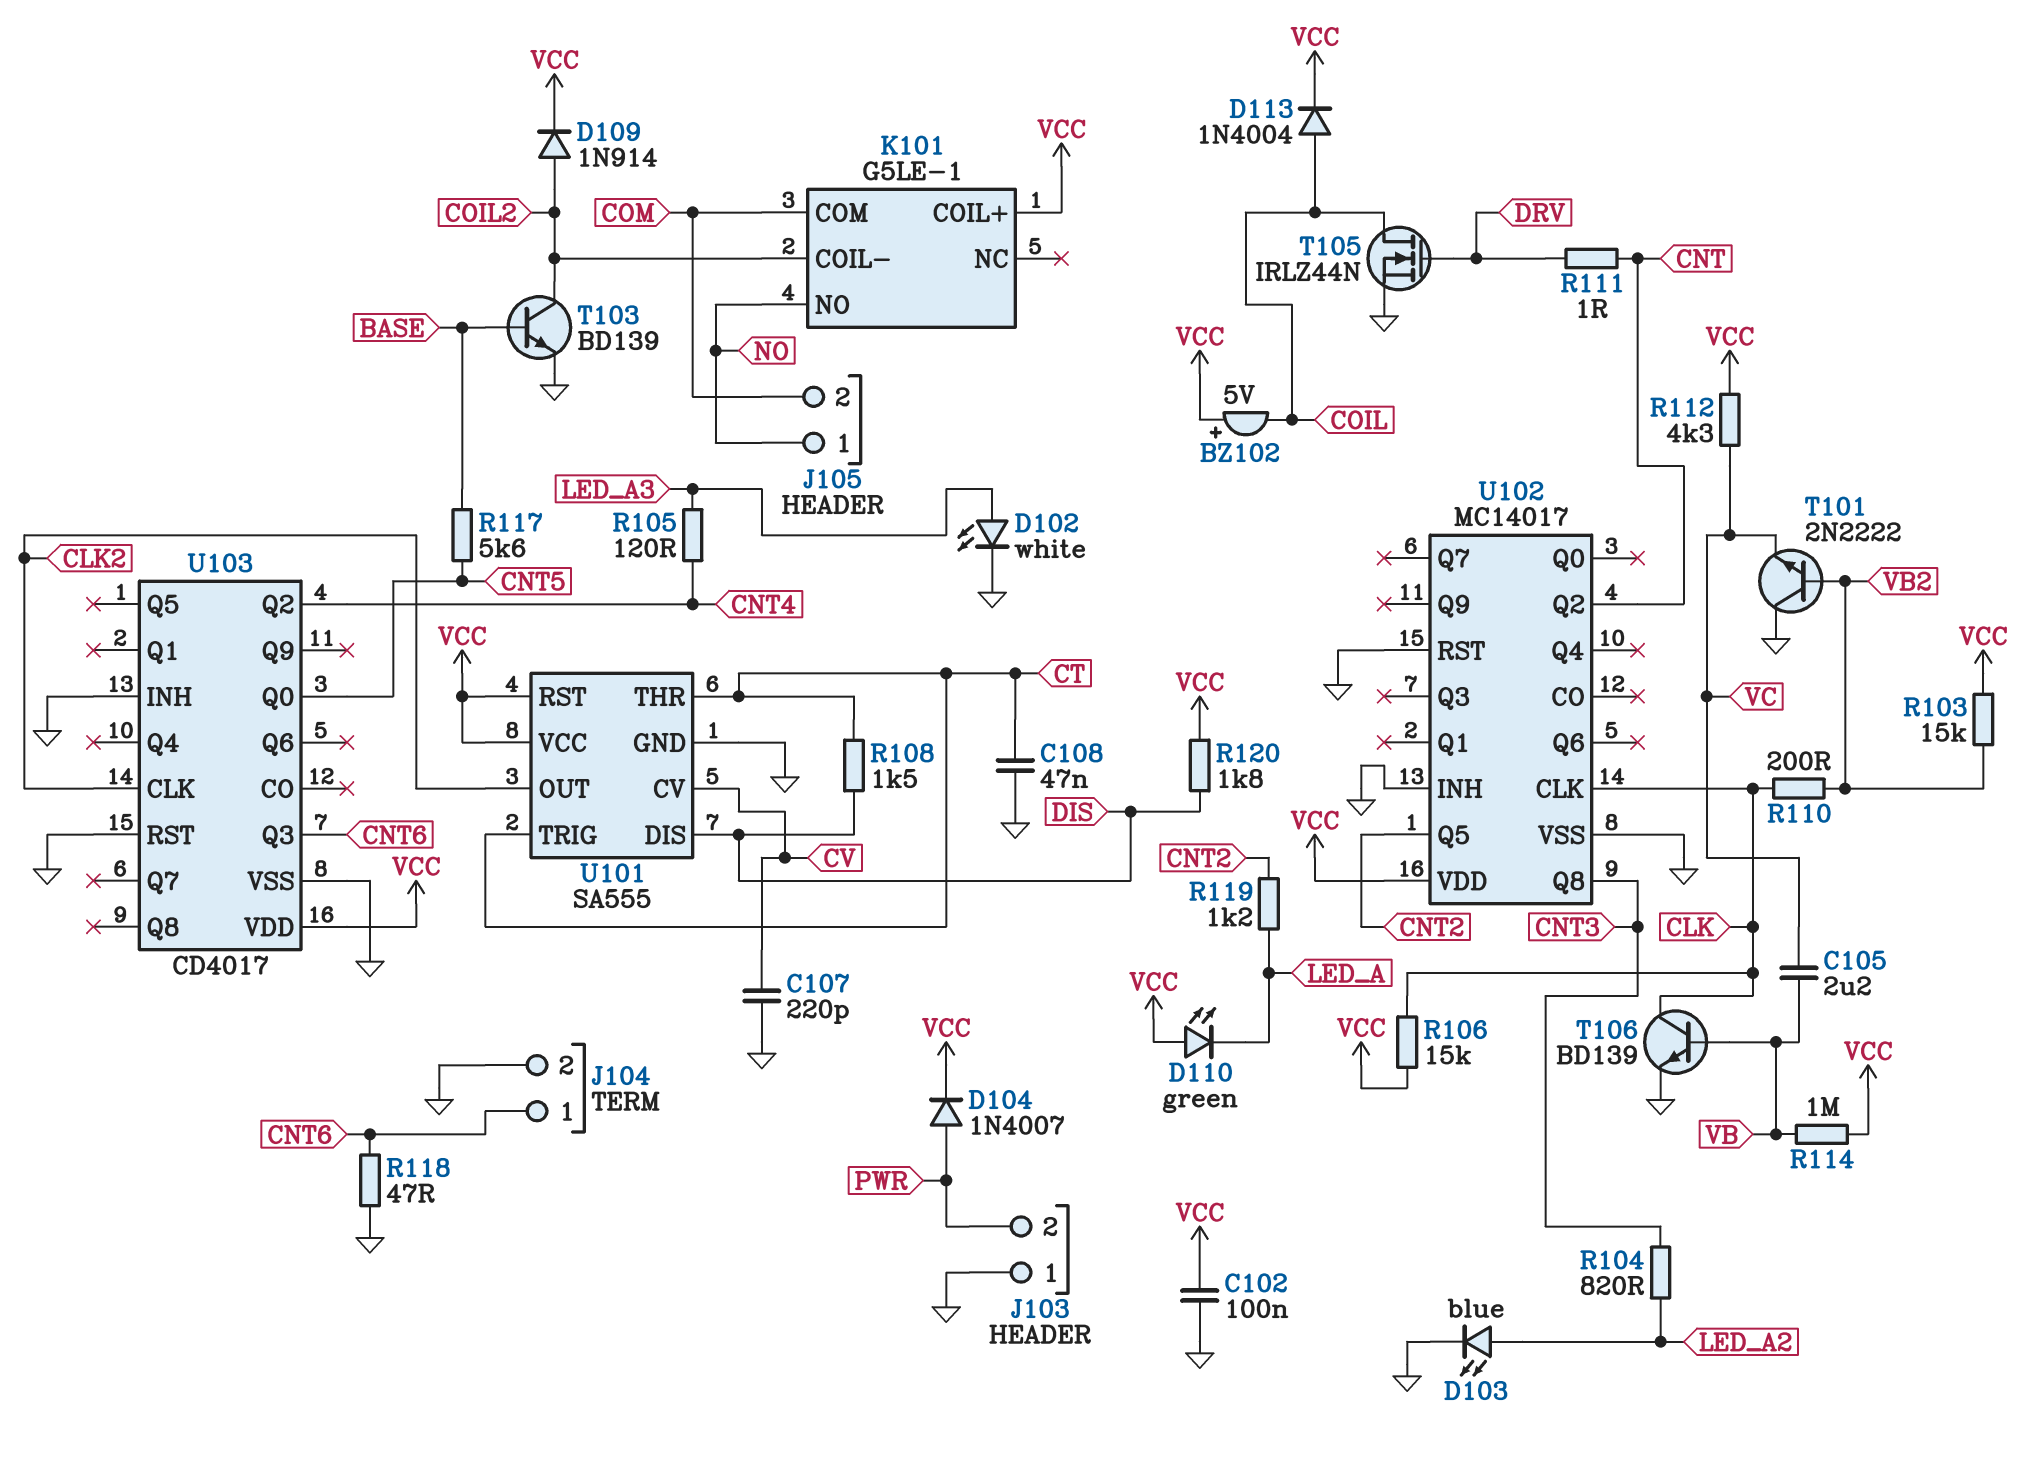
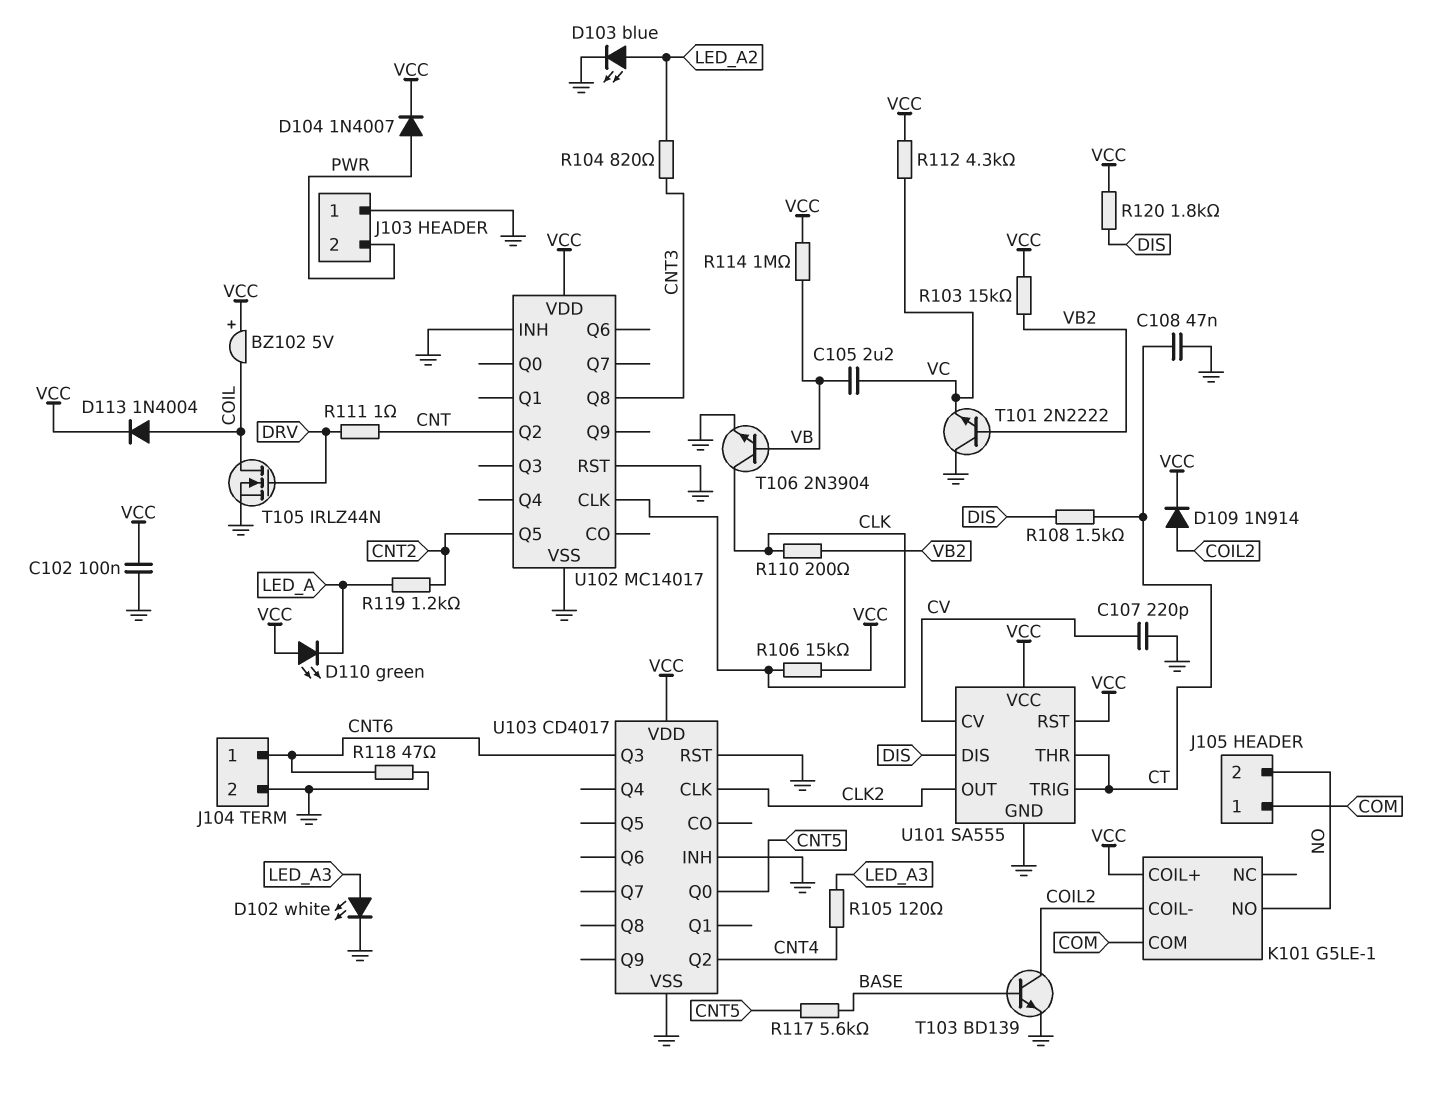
J105 pin 1: NO -> COM
J105 pin 2: COM -> NO
T106: NPN BD139 (B VB, C CLK, E GND) -> NPN 2N3904 (B VB, C CLK, E GND)

